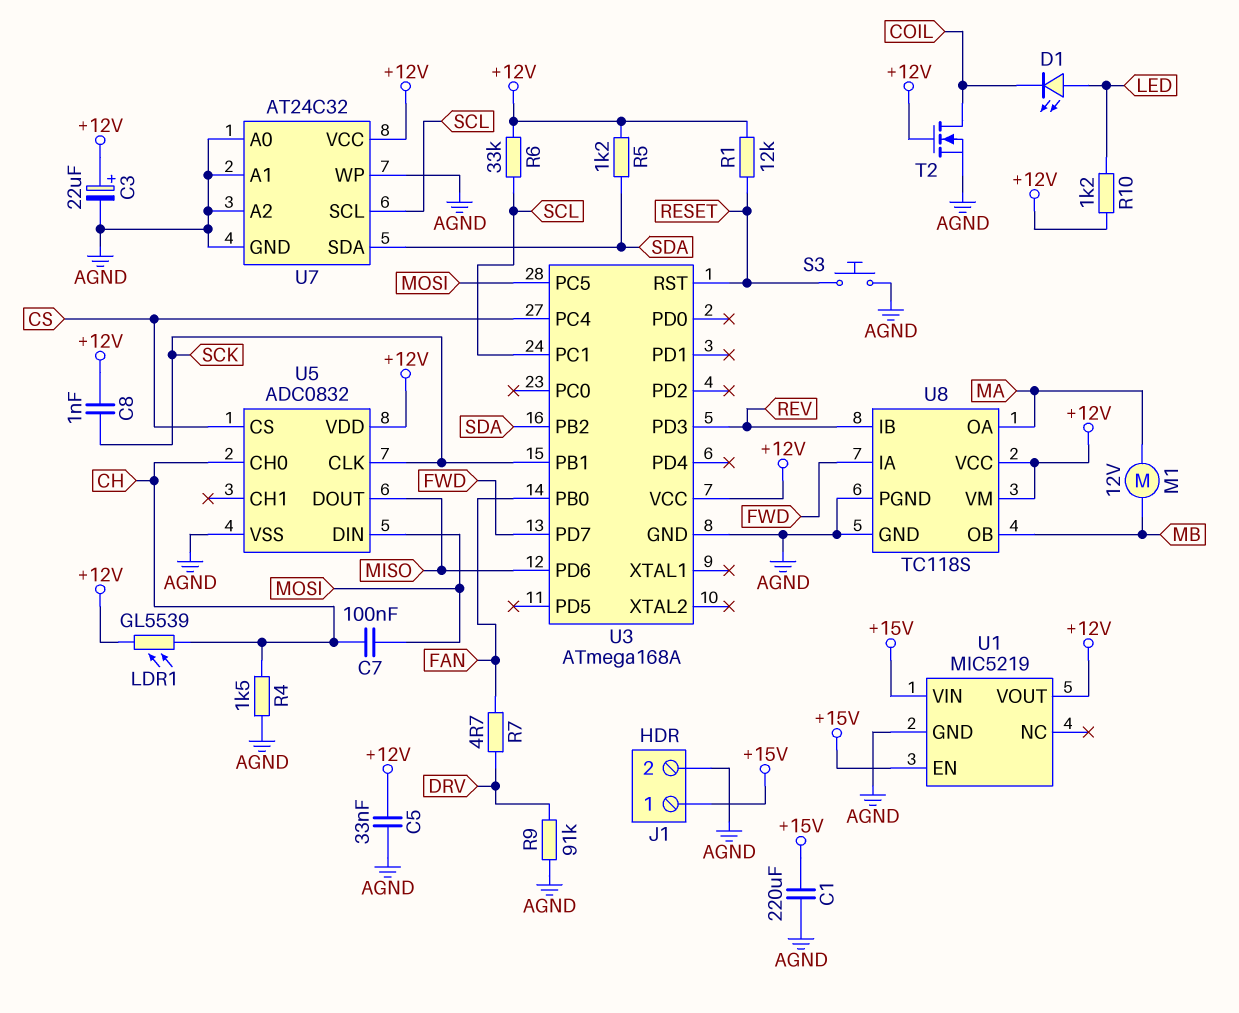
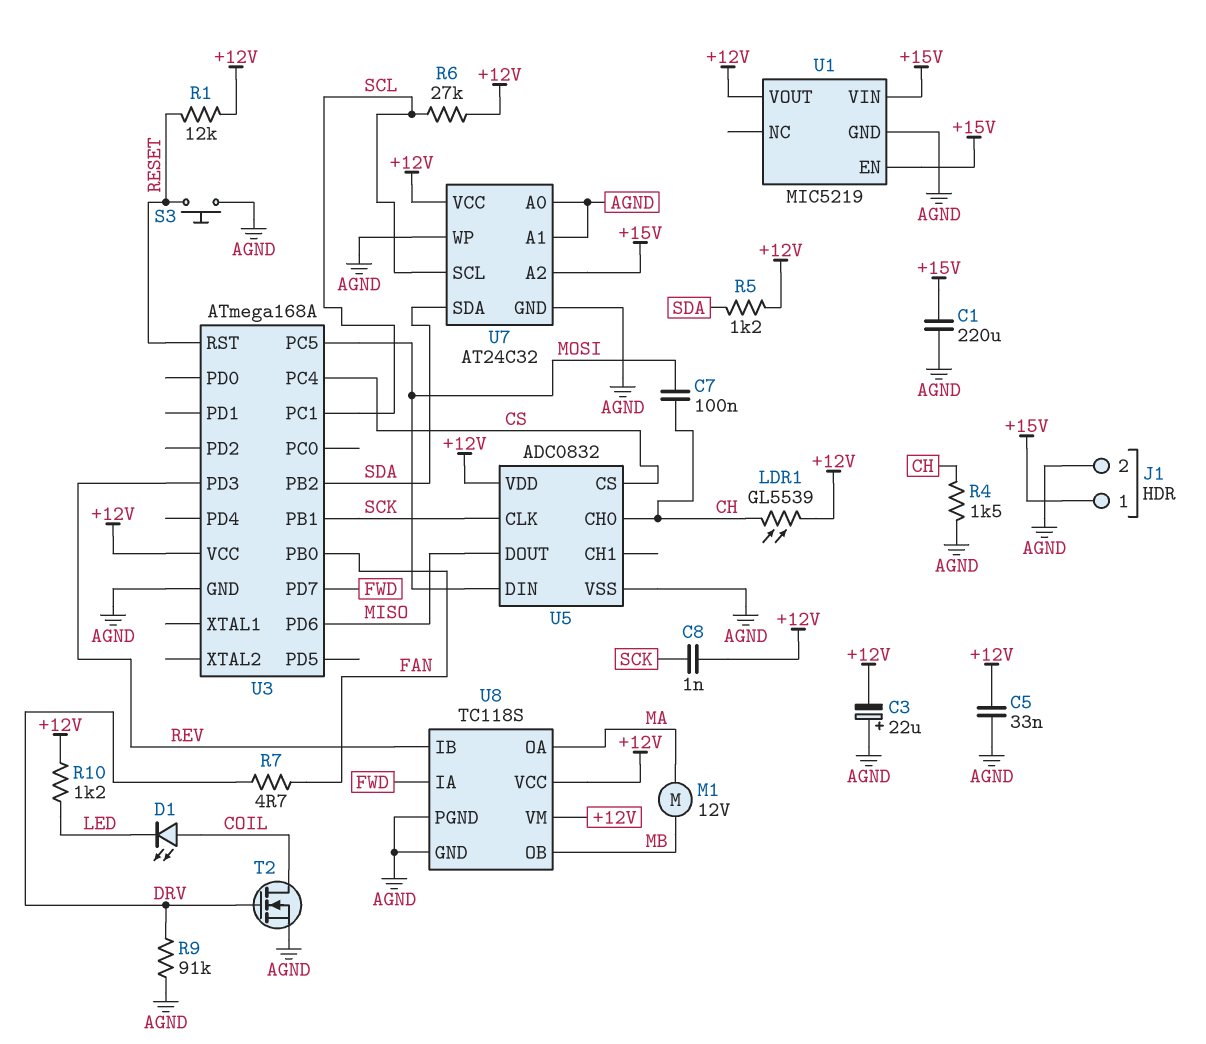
C3: 22uF (plus +12V, minus AGND) -> 22uF (plus AGND, minus +12V)
D1: LED (A LED, K COIL) -> LED (A COIL, K LED)
R6: 33k (+12V, SCL) -> 27k (+12V, SCL)
T2: NMOS (G +12V, D COIL, S AGND) -> NMOS (G DRV, D COIL, S AGND)
U7 pin A2: AGND -> +15V

